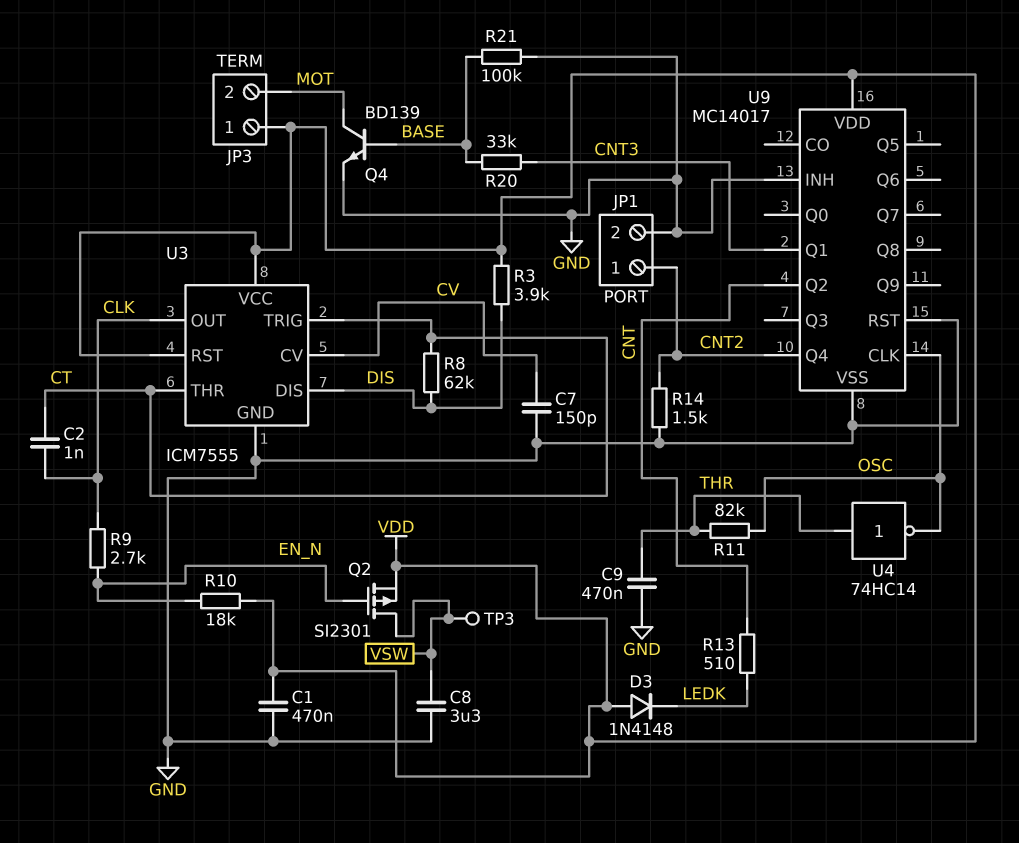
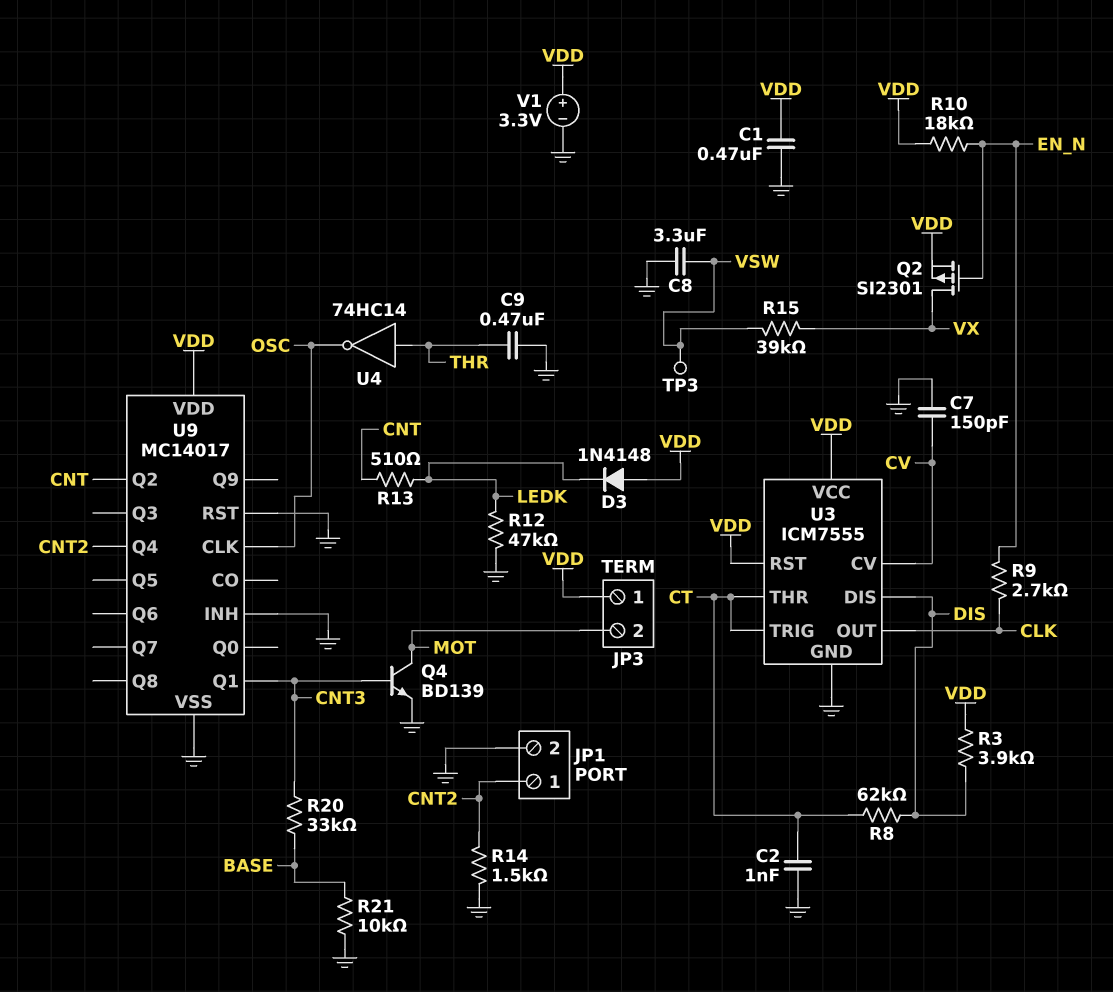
C2: 1nF (CLK, CT) -> 1nF (CT, GND)
Q2: PMOS SI2301 (G EN_N, D VSW, S VDD) -> PMOS SI2301 (G EN_N, D VX, S VDD)
Q4: NPN BD139 (B BASE, C MOT, E GND) -> NPN BD139 (B CNT3, C MOT, E GND)
R11: 82k (OSC, THR) -> none
R12: none -> 47k (GND, LEDK)
R15: none -> 39k (VSW, VX)
R21: 100k (BASE, GND) -> 10k (BASE, GND)
V1: none -> 3.3V (plus VDD, minus GND)

